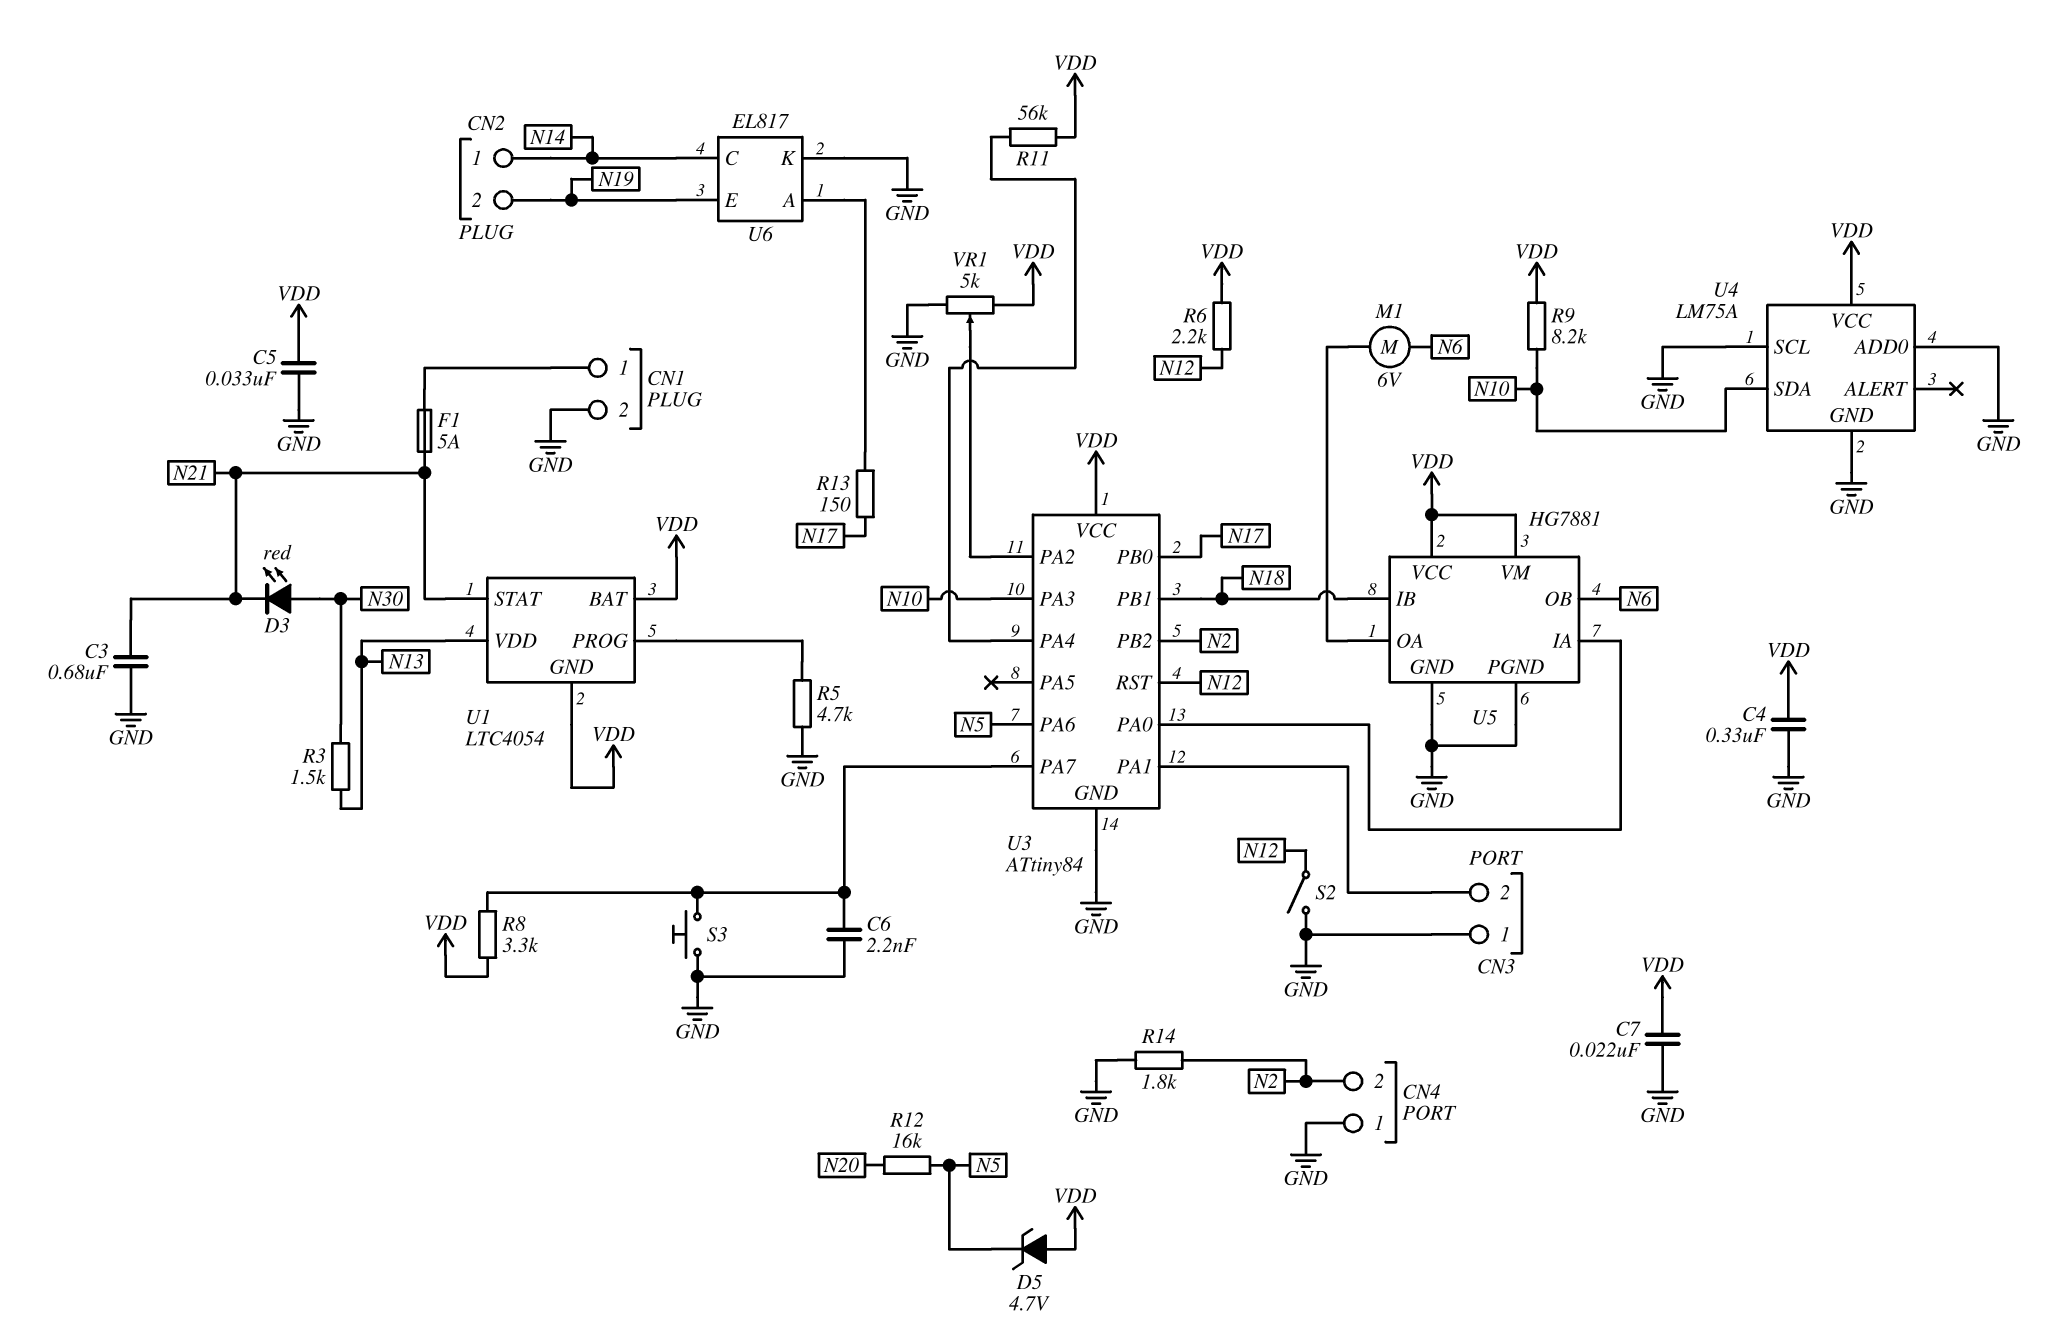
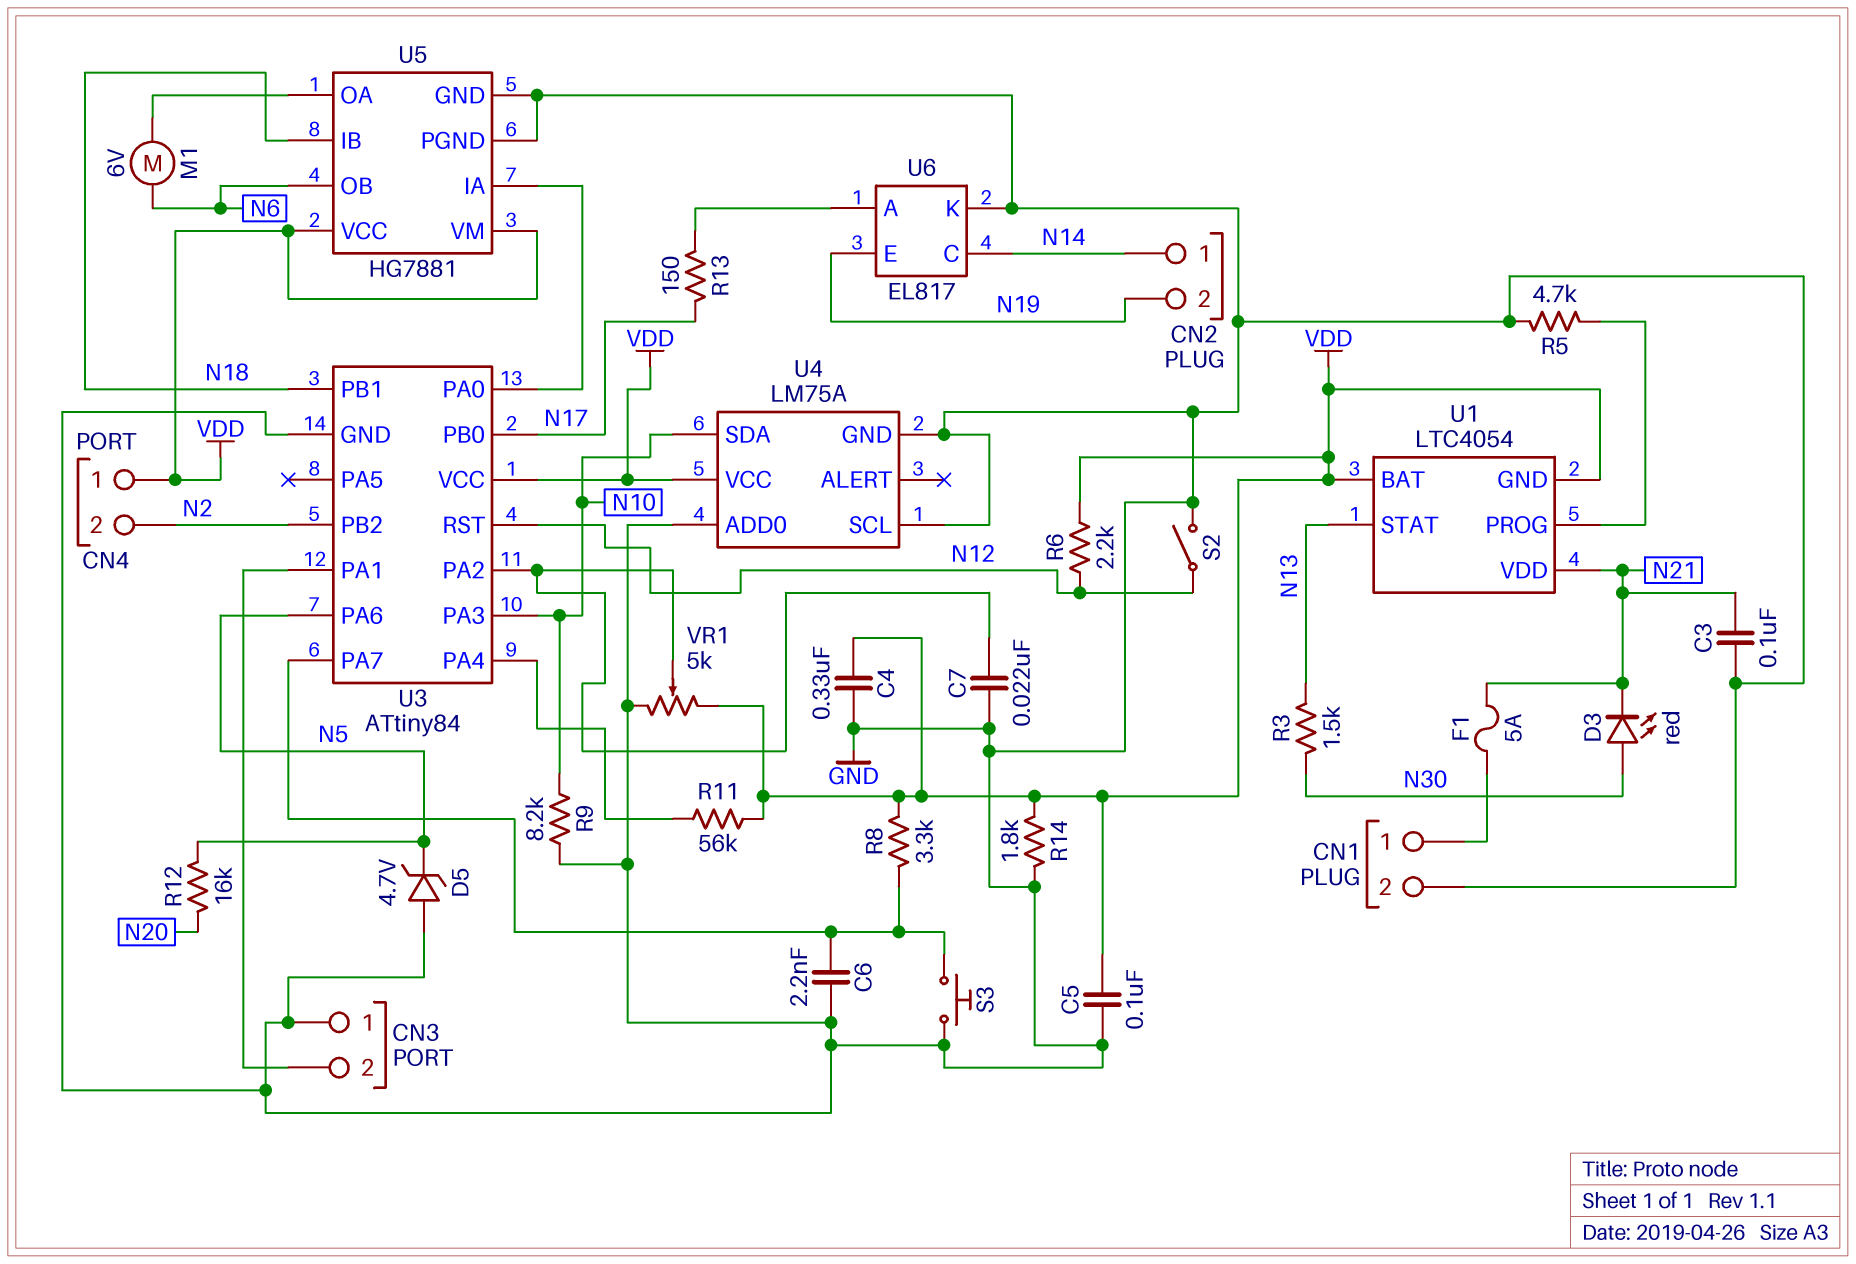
C3: 680nF (GND, N21) -> 100nF (GND, N21)
C5: 33nF (GND, VDD) -> 100nF (GND, VDD)
C7: 22nF (GND, VDD) -> 22nF (GND, U3/PA2)
CN4 pin 1: GND -> VDD
D5: zener 4.7V (A VDD, K N5) -> zener 4.7V (A GND, K N5)
R9: 8.2k (N10, VDD) -> 8.2k (GND, N10)
R14: 1.8k (GND, N2) -> 1.8k (GND, VDD)
U1 pin STAT: N21 -> N13
U1 pin VDD: N13 -> N21

